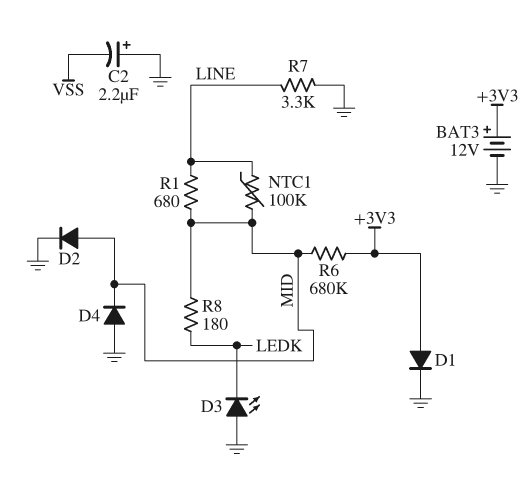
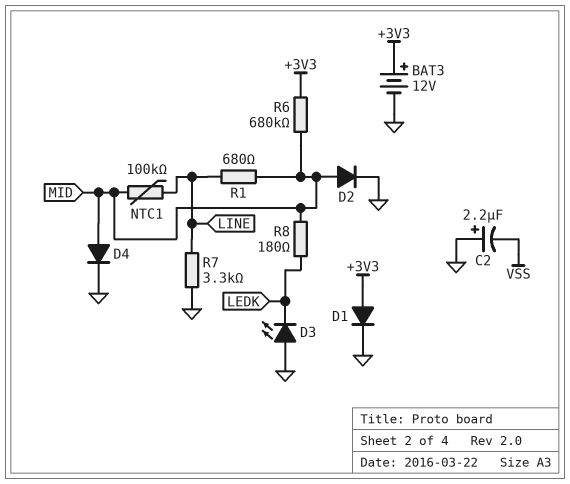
D4: diode (A GND, K MID) -> diode (A MID, K GND)

